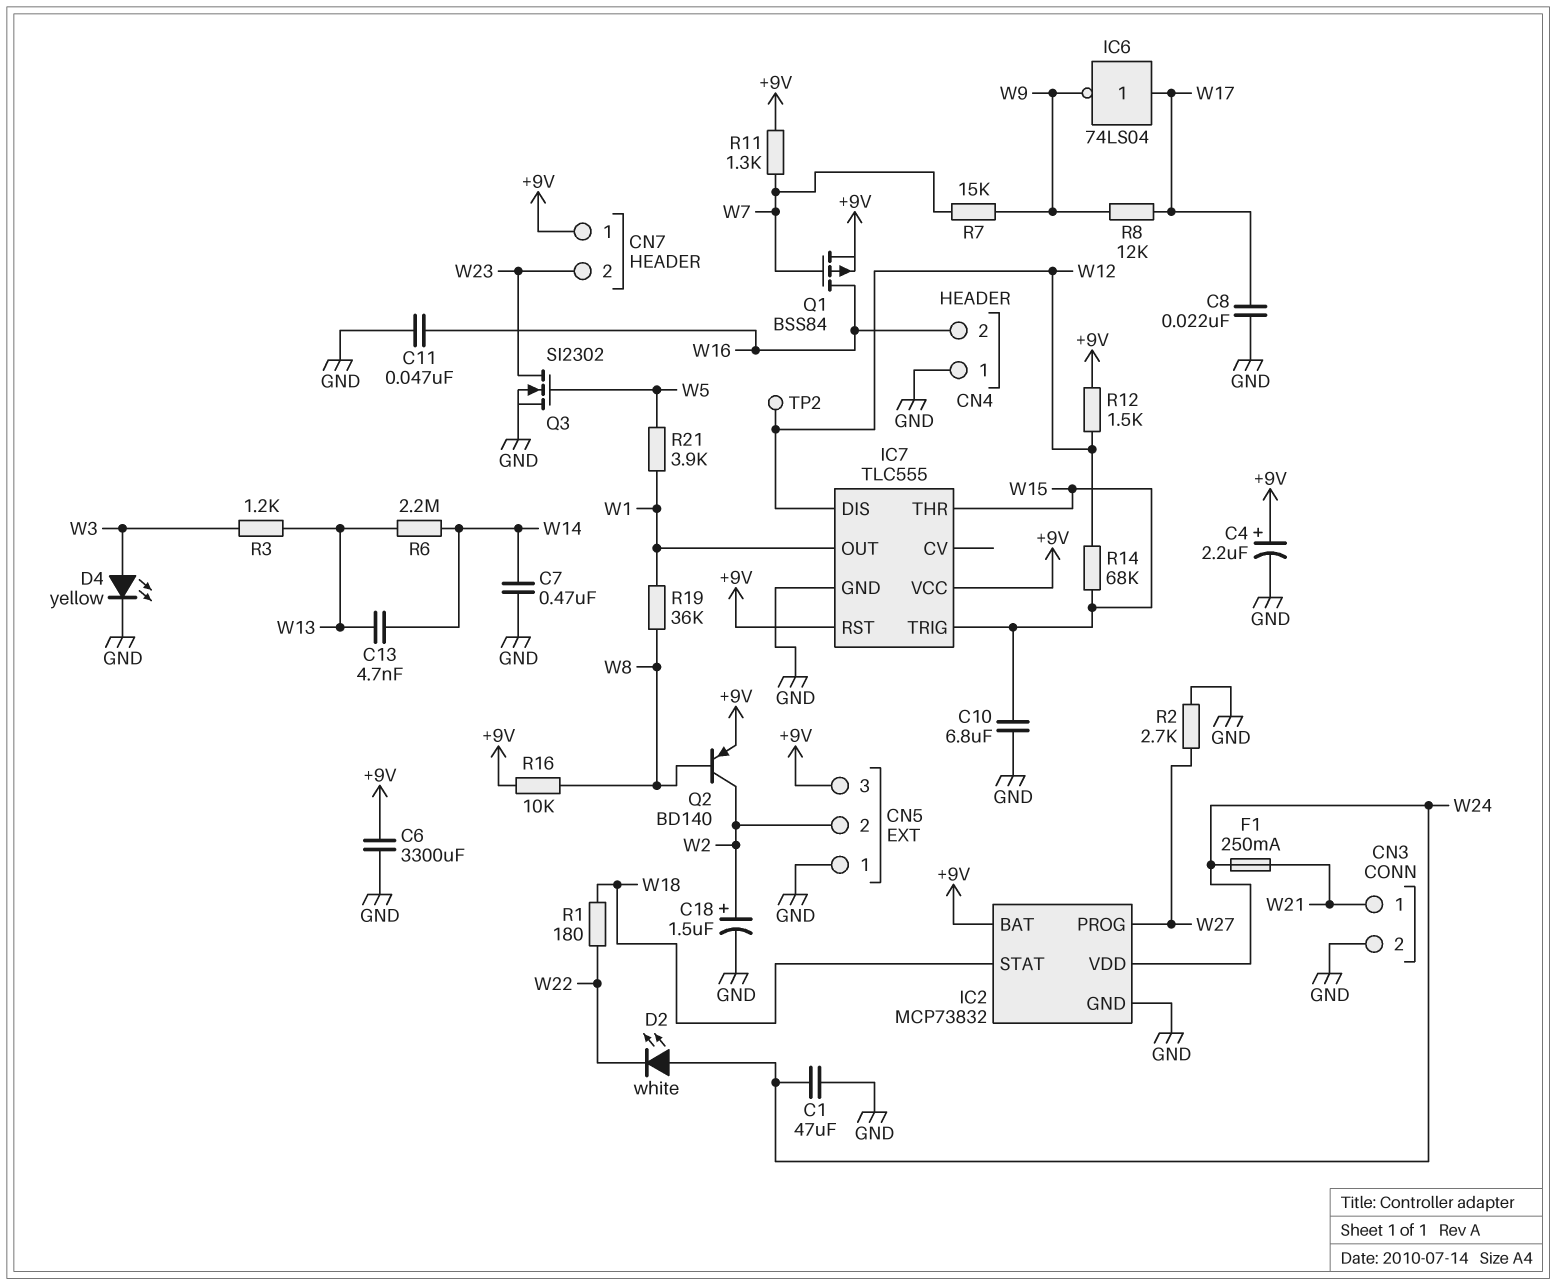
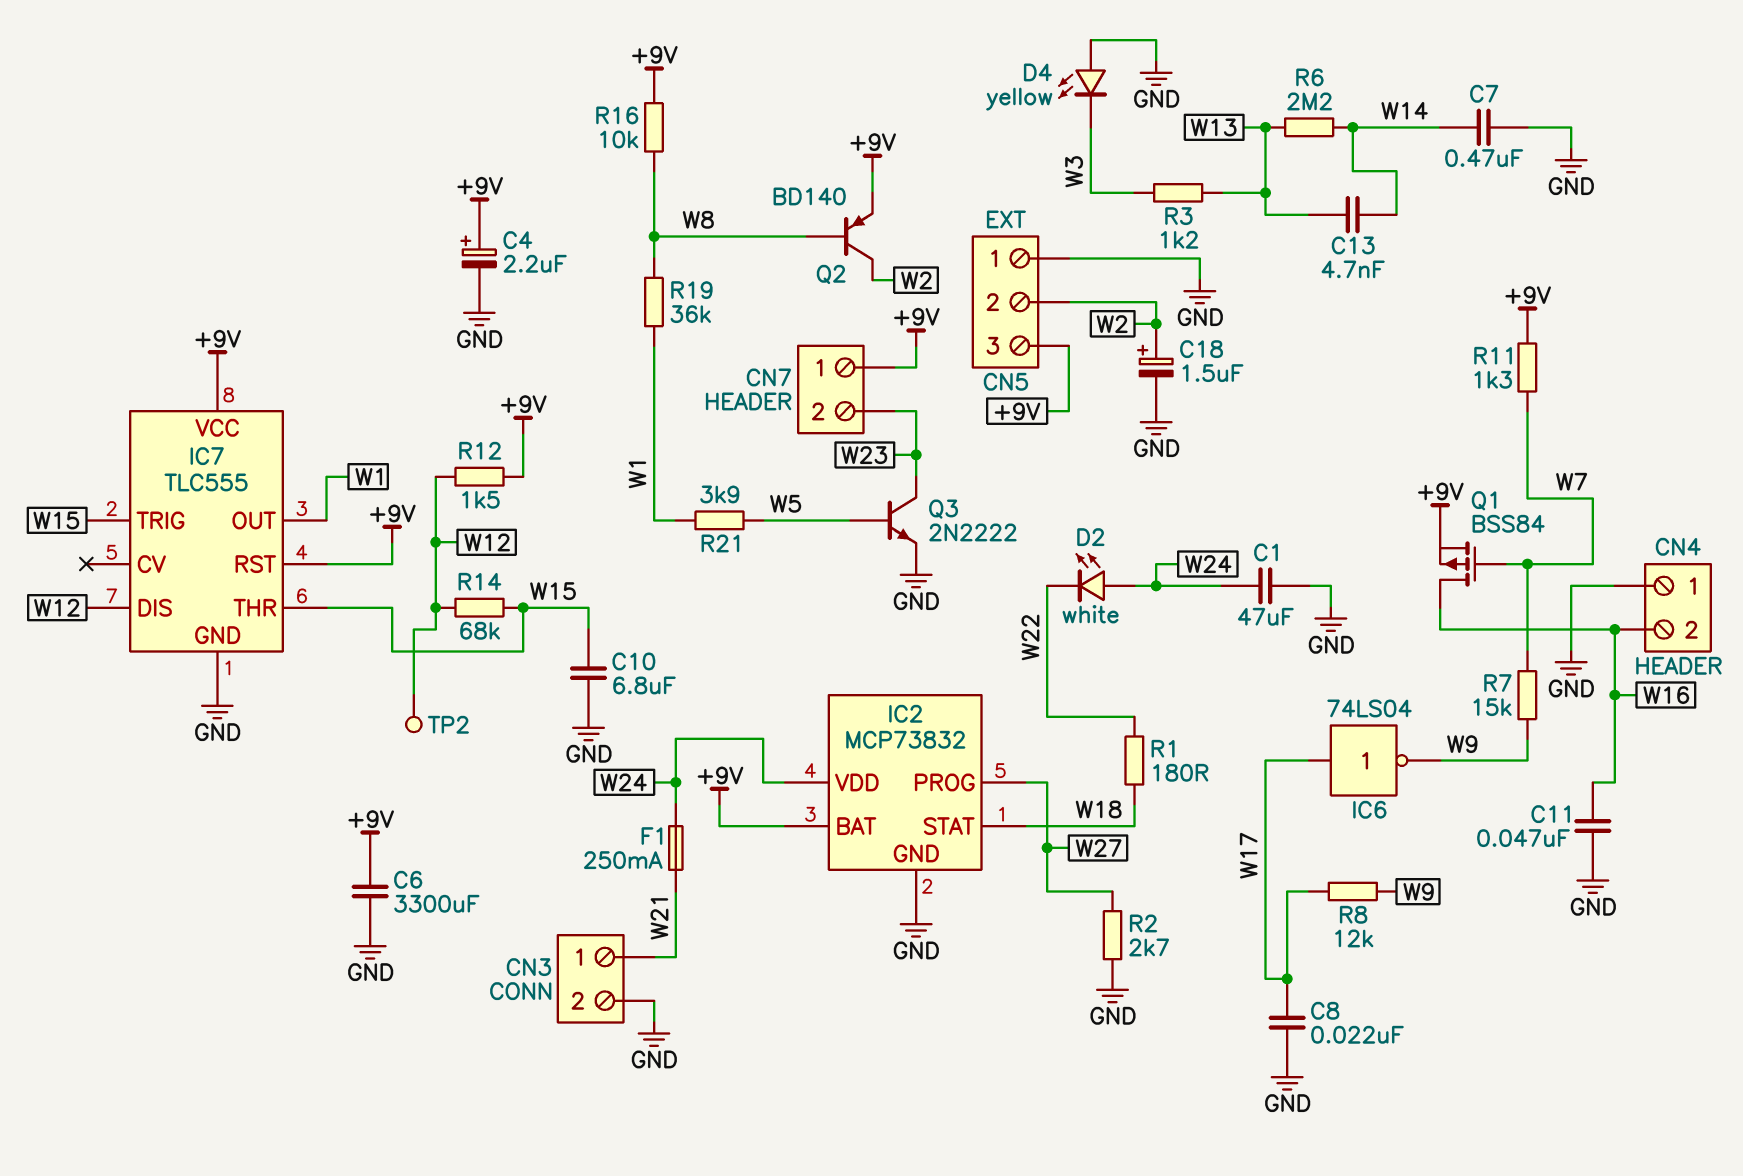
D4: LED yellow (A W3, K GND) -> LED yellow (A GND, K W3)
Q3: NMOS SI2302 (G W5, D W23, S GND) -> NPN 2N2222 (B W5, C W23, E GND)

